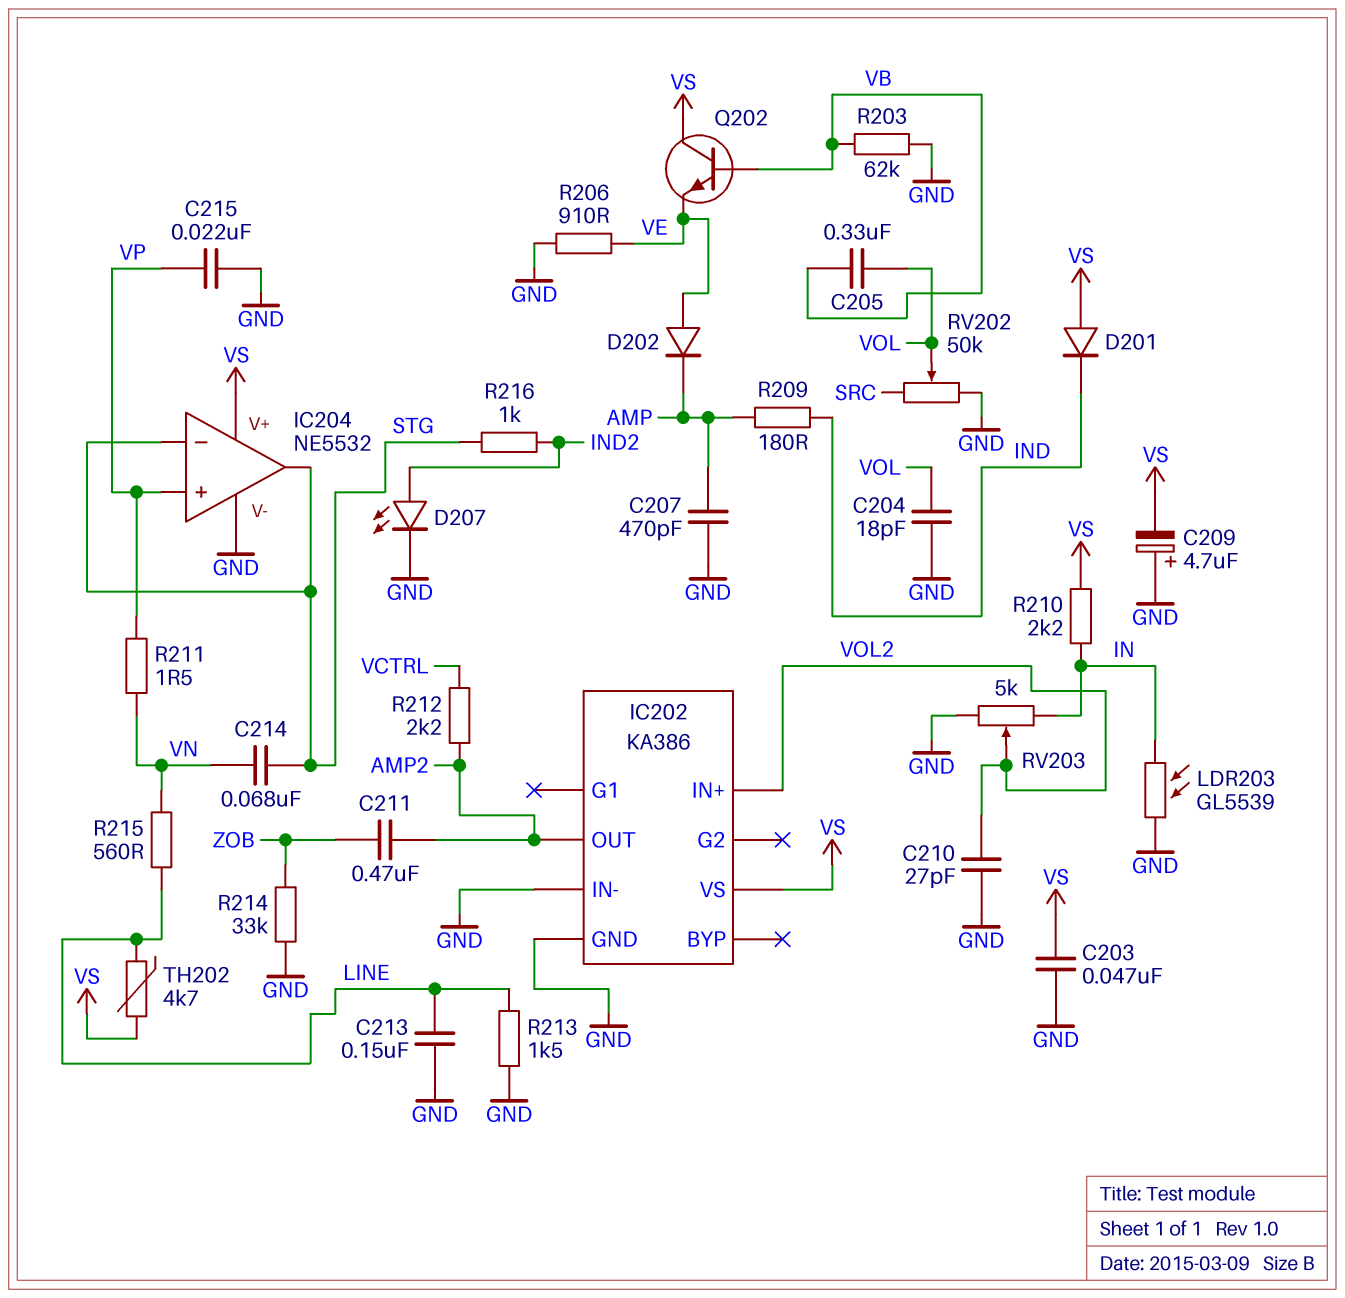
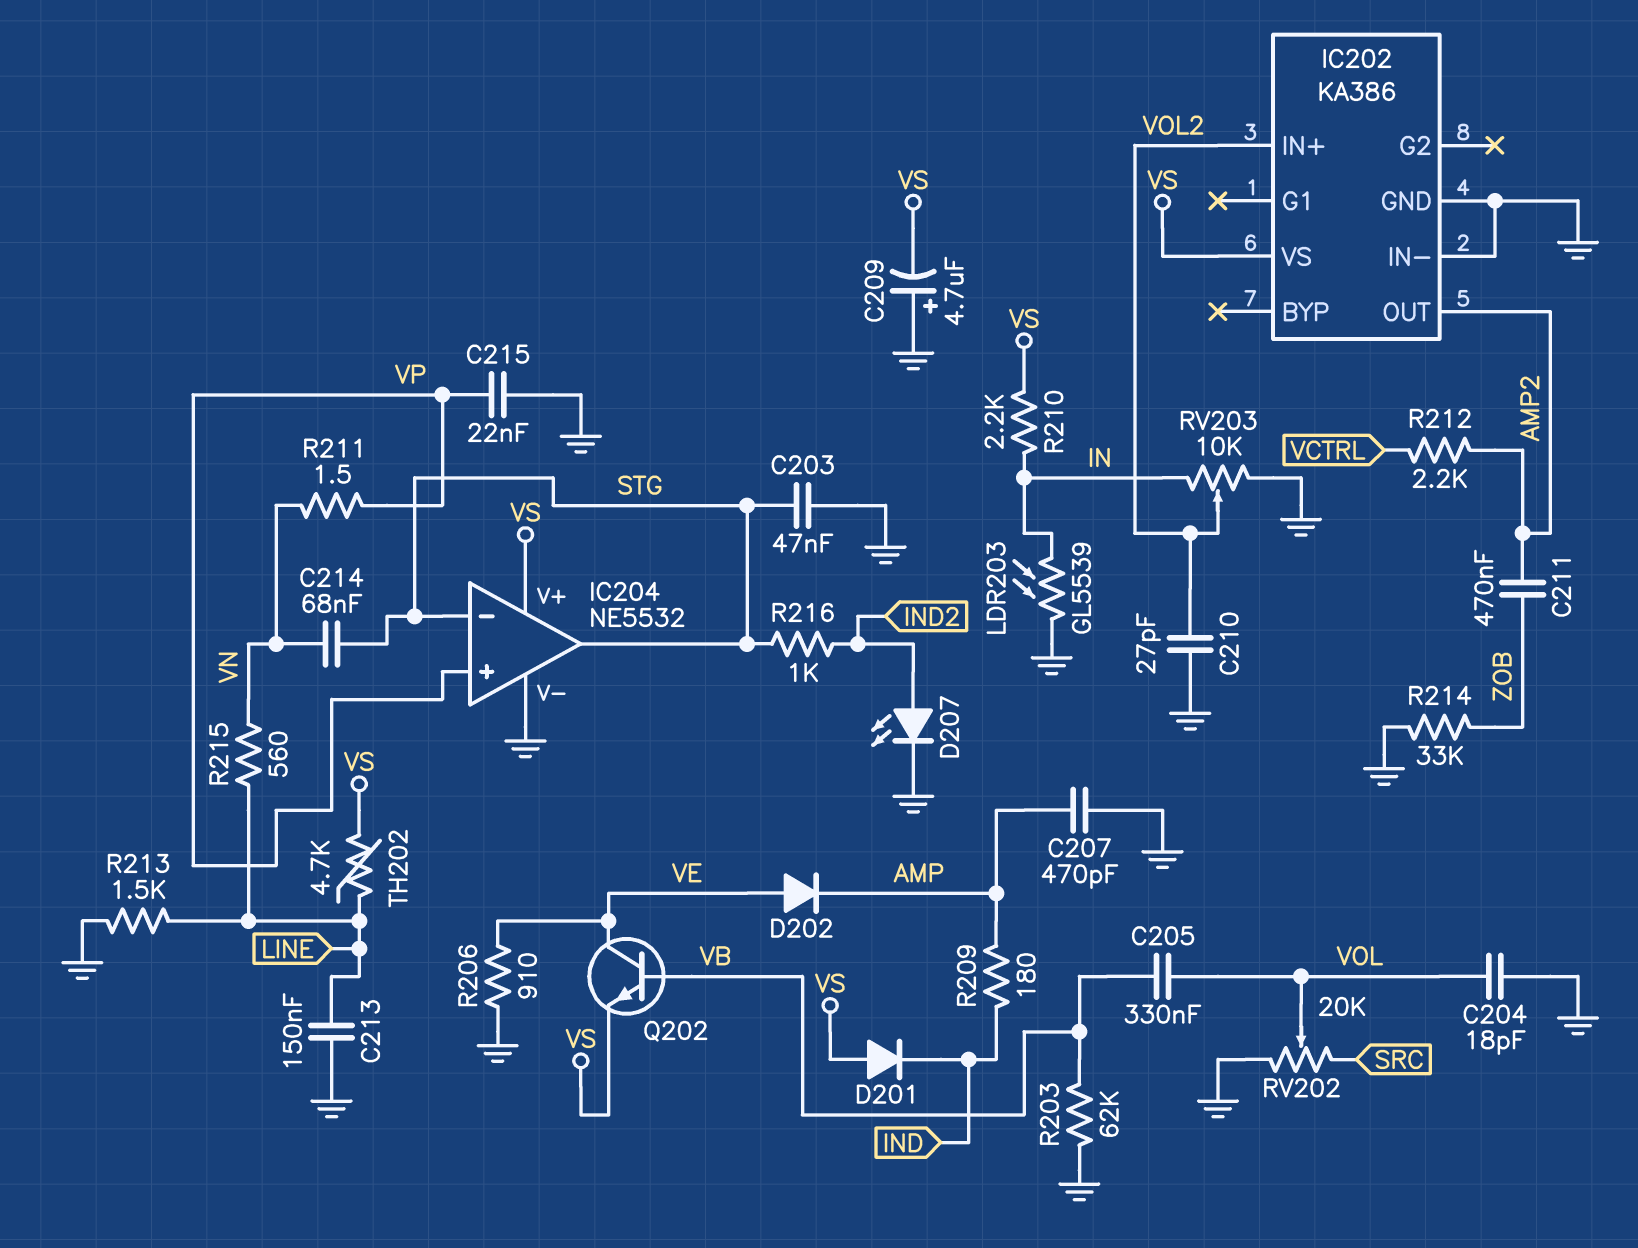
C203: 47nF (GND, VS) -> 47nF (GND, STG)
Q202: NPN (B VB, C VS, E VE) -> NPN (B VB, C VE, E VS)
RV202: 50k (GND, SRC, wiper VOL) -> 20k (GND, SRC, wiper VOL)
RV203: 5k (GND, IN, wiper VOL2) -> 10k (GND, IN, wiper VOL2)

